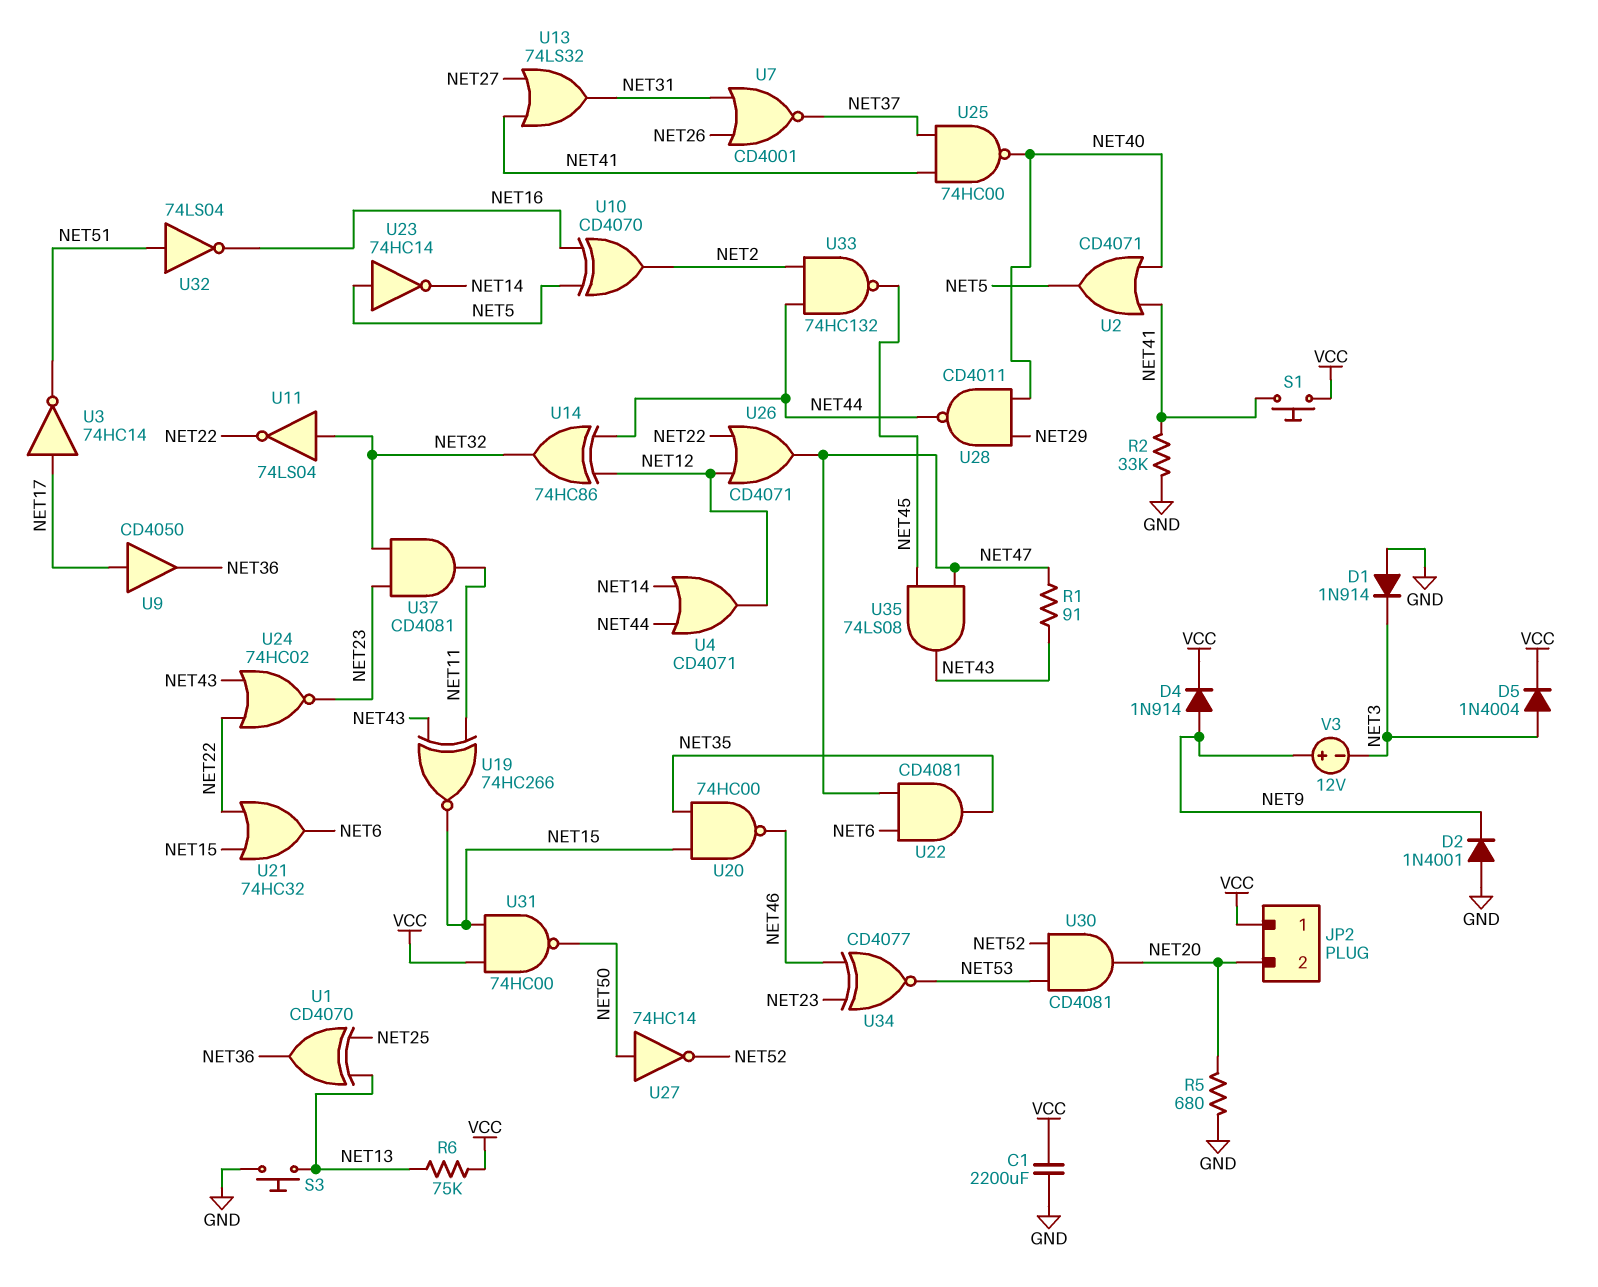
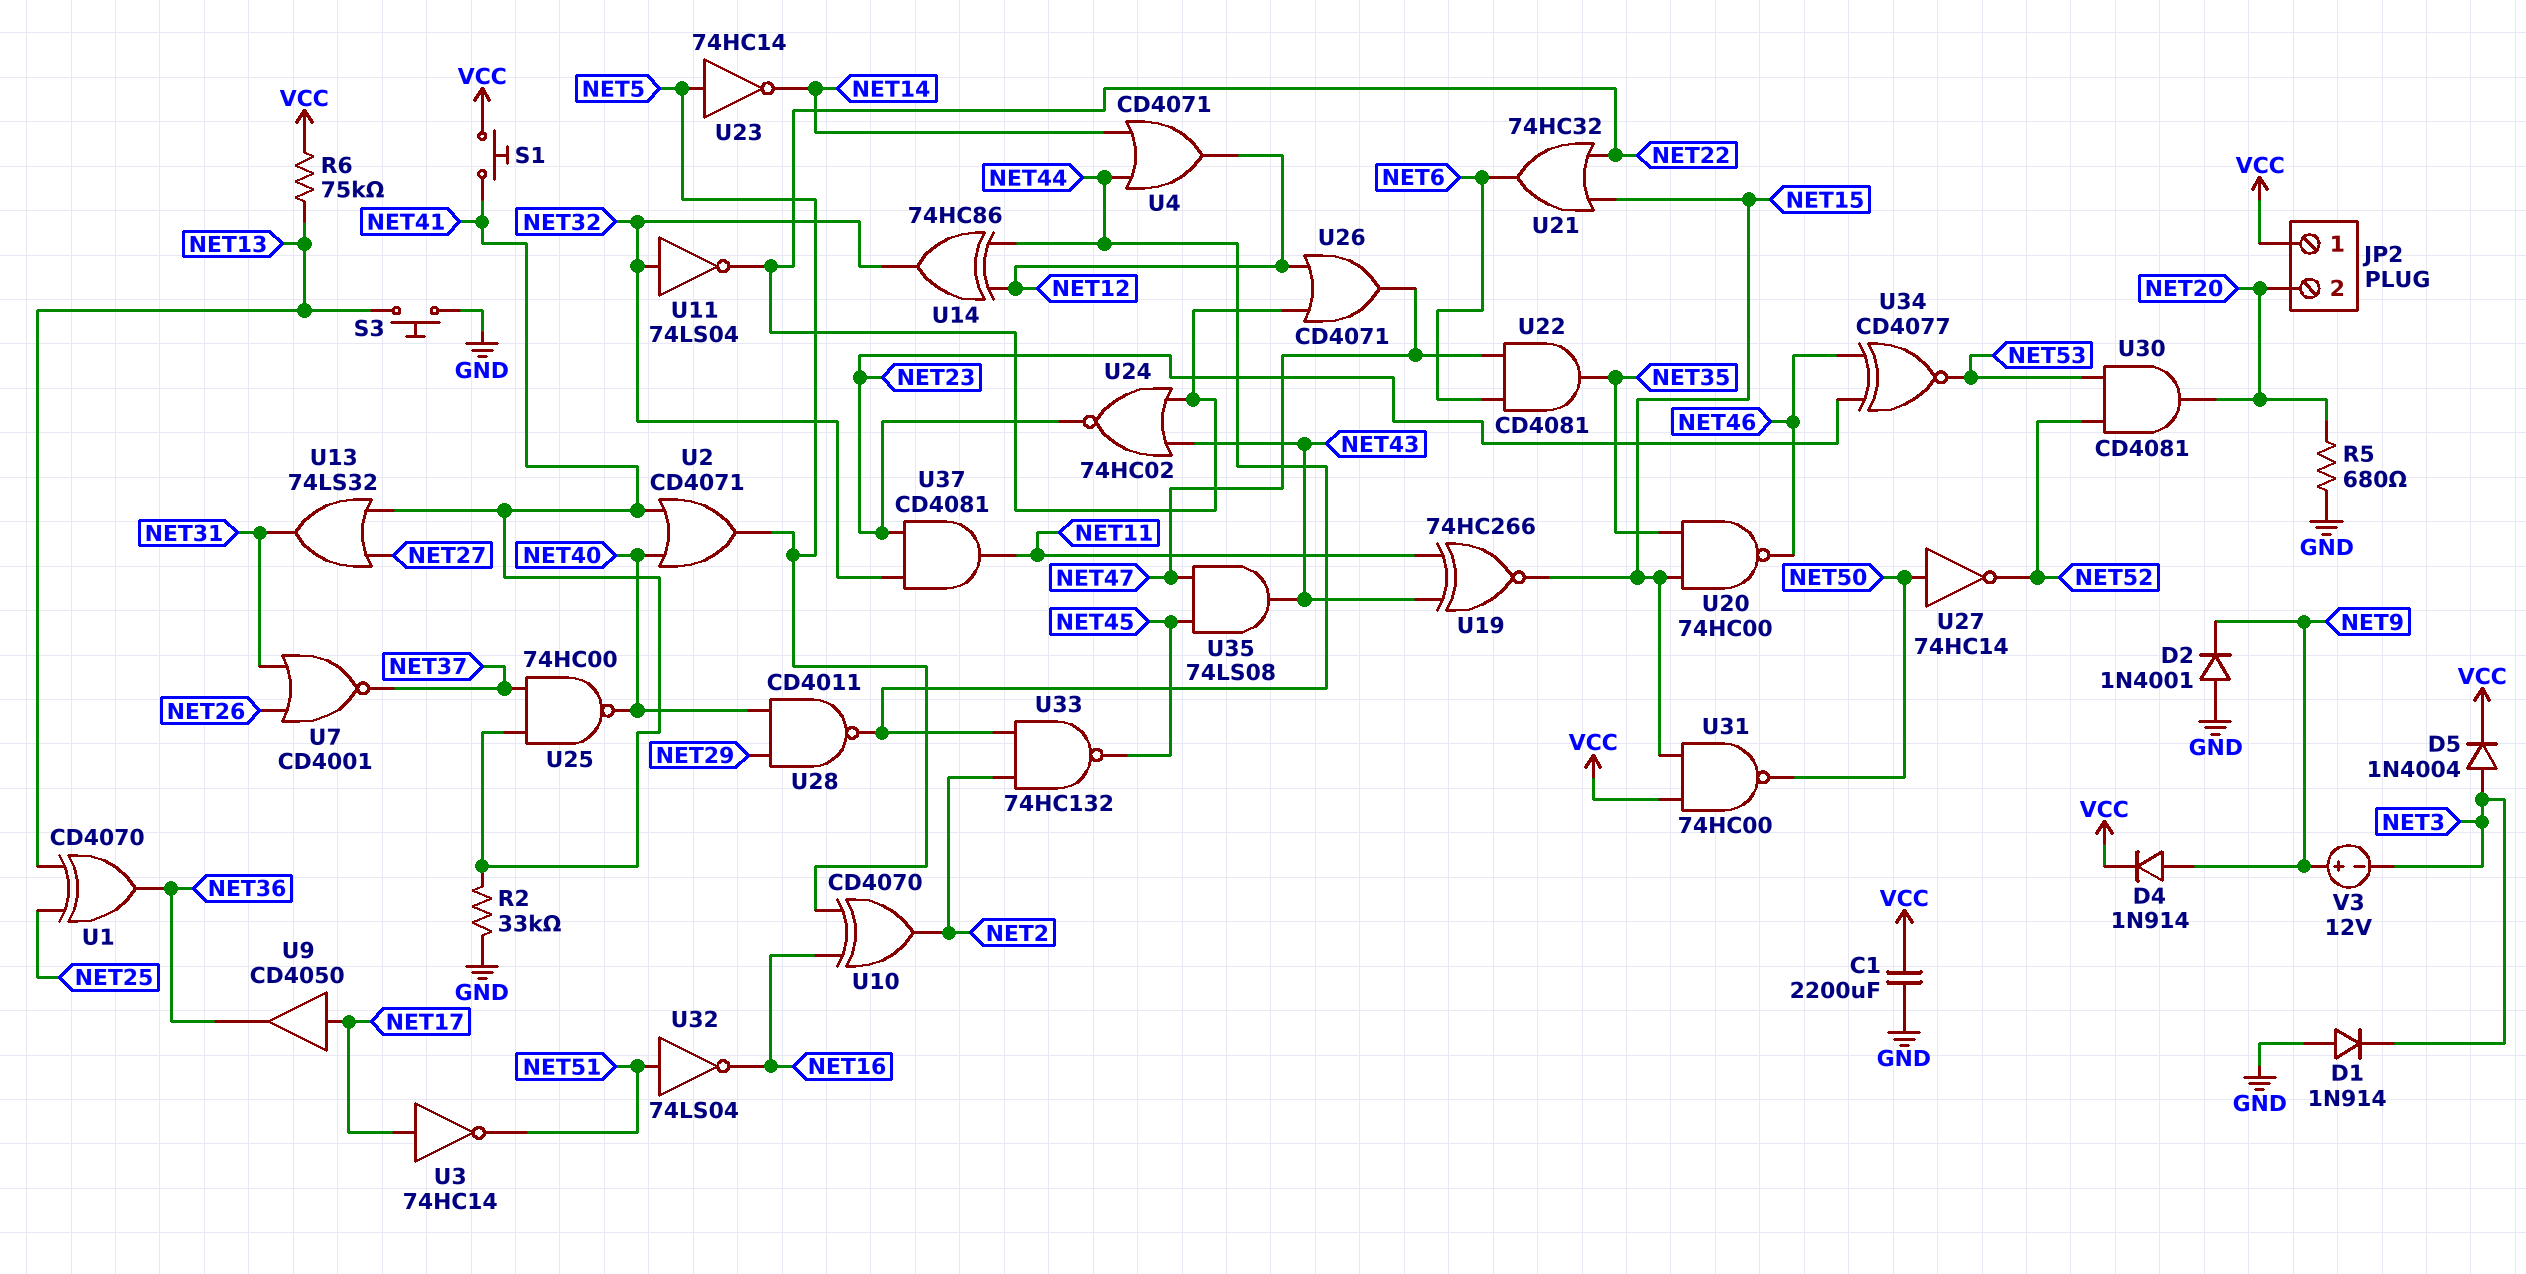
R1: 91 (NET43, NET47) -> none

